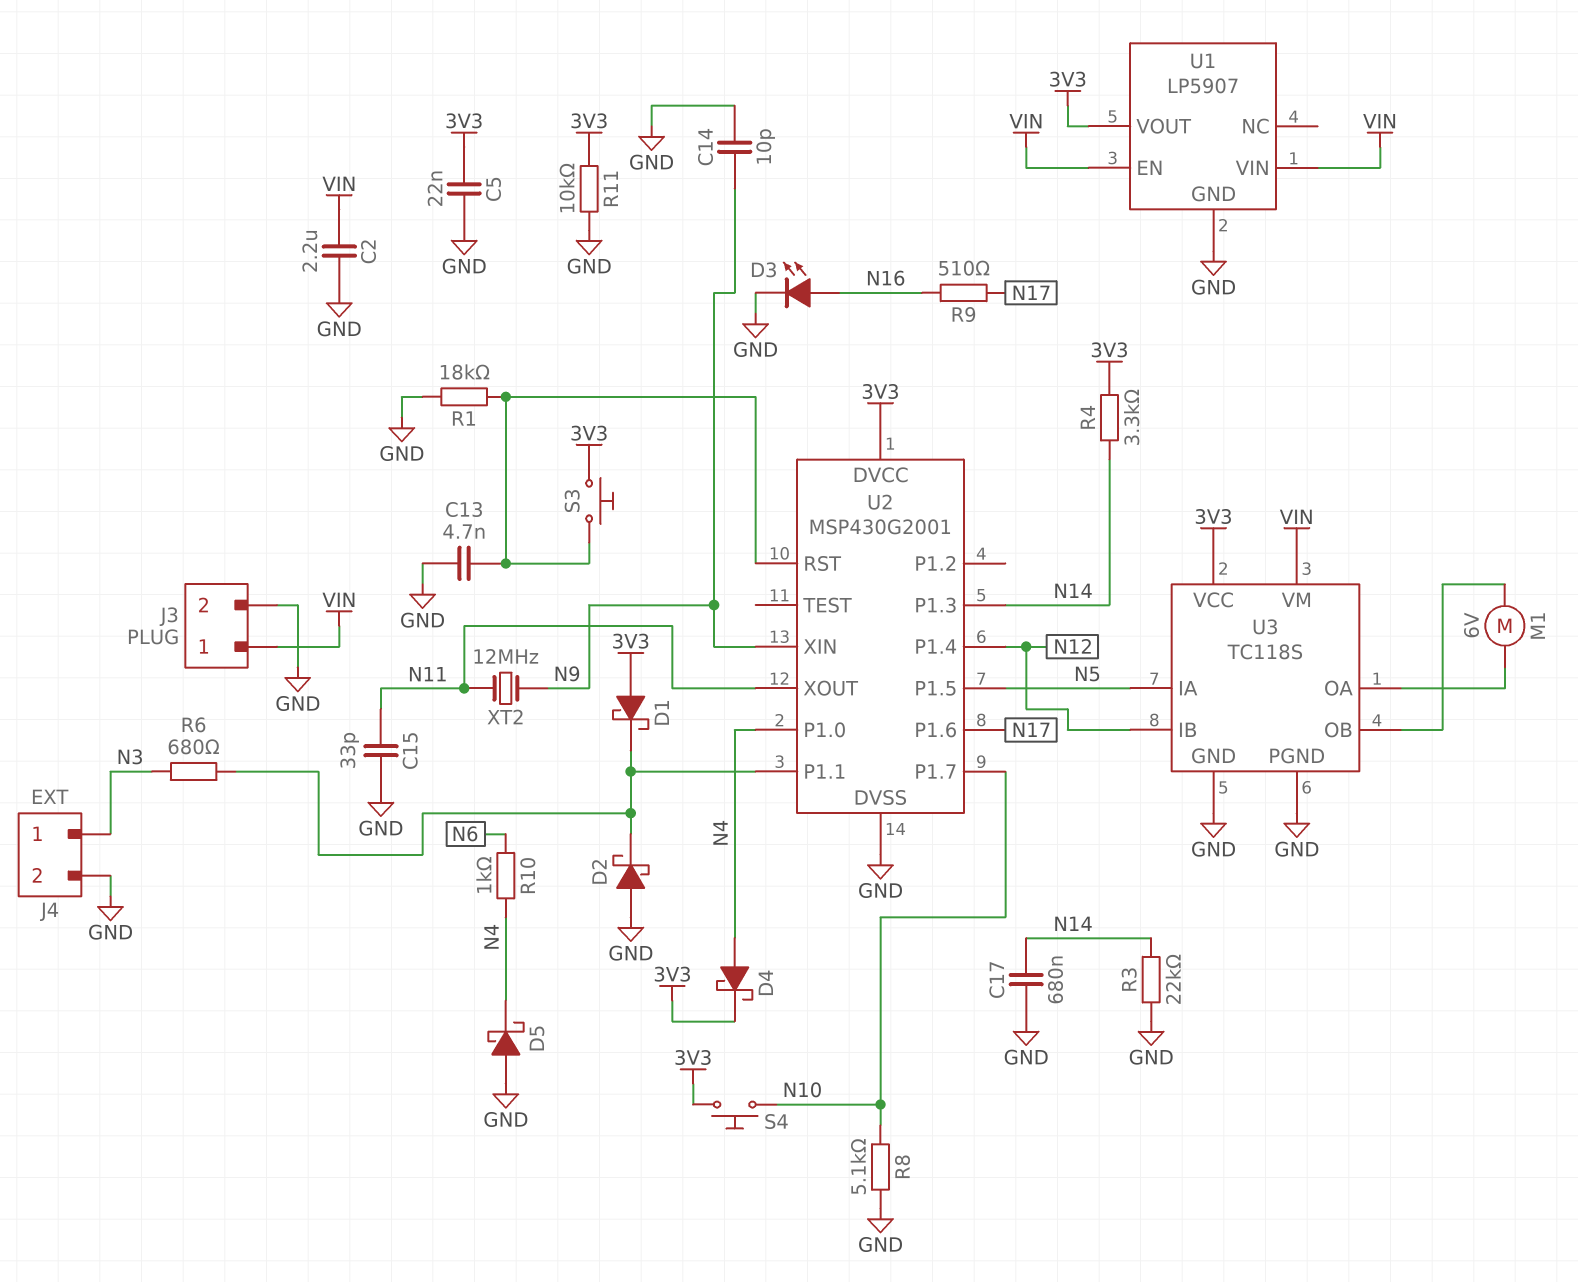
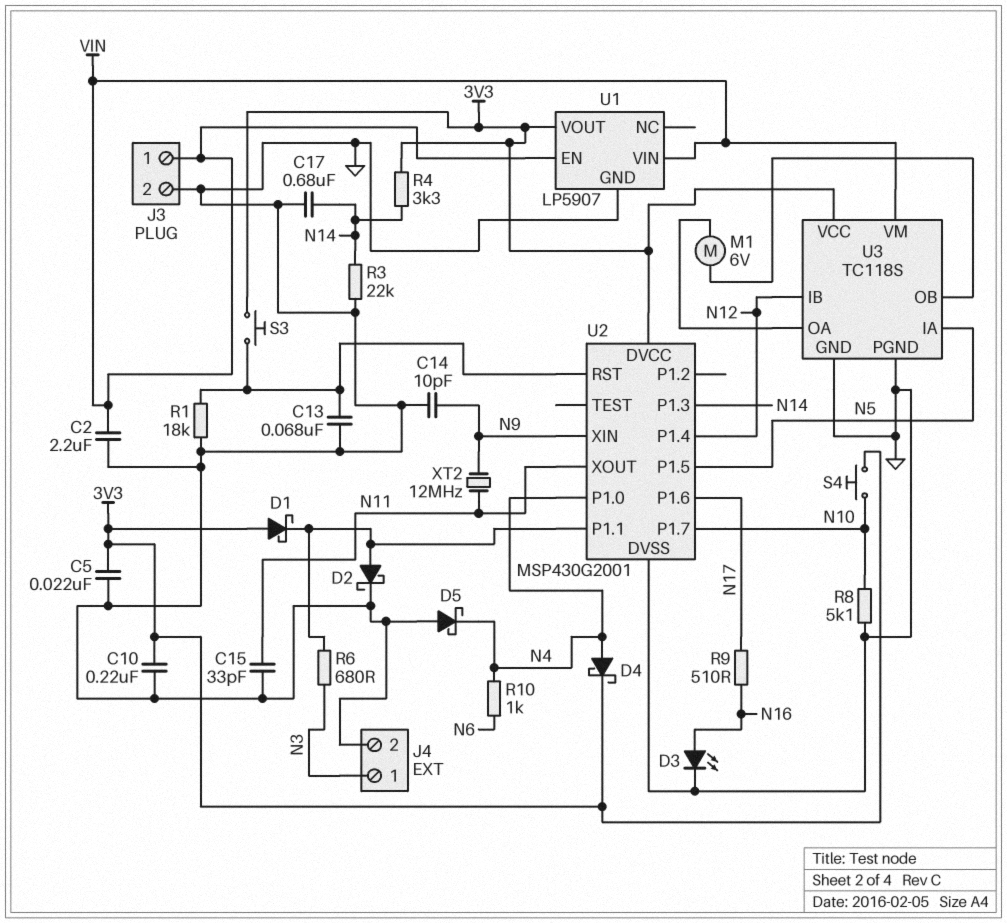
C10: none -> 220nF (3V3, GND)
C13: 4.7nF (GND, U2/RST) -> 68nF (GND, U2/RST)
D2: schottky (A GND, K U2/P1.1) -> schottky (A U2/P1.1, K GND)
R11: 10k (3V3, GND) -> none

